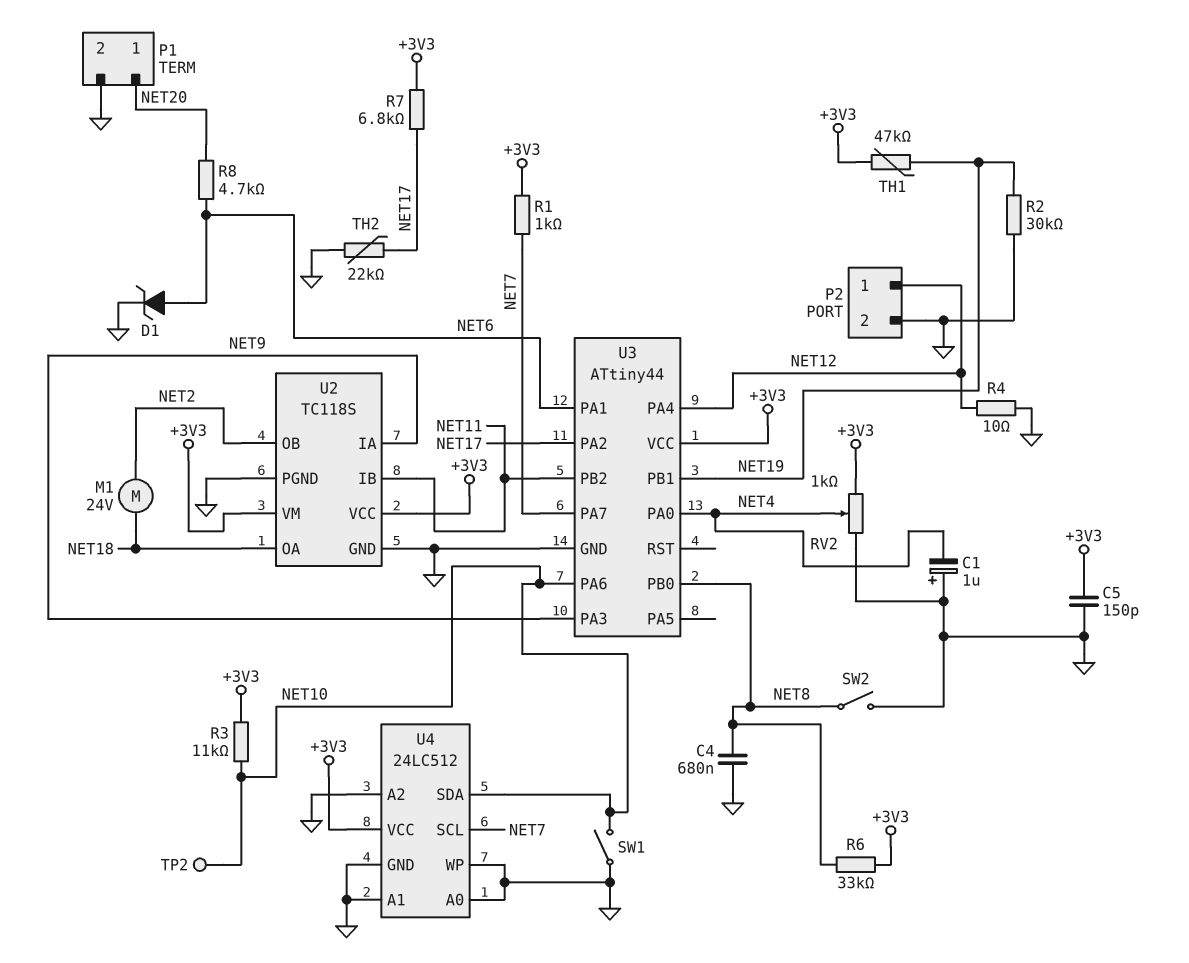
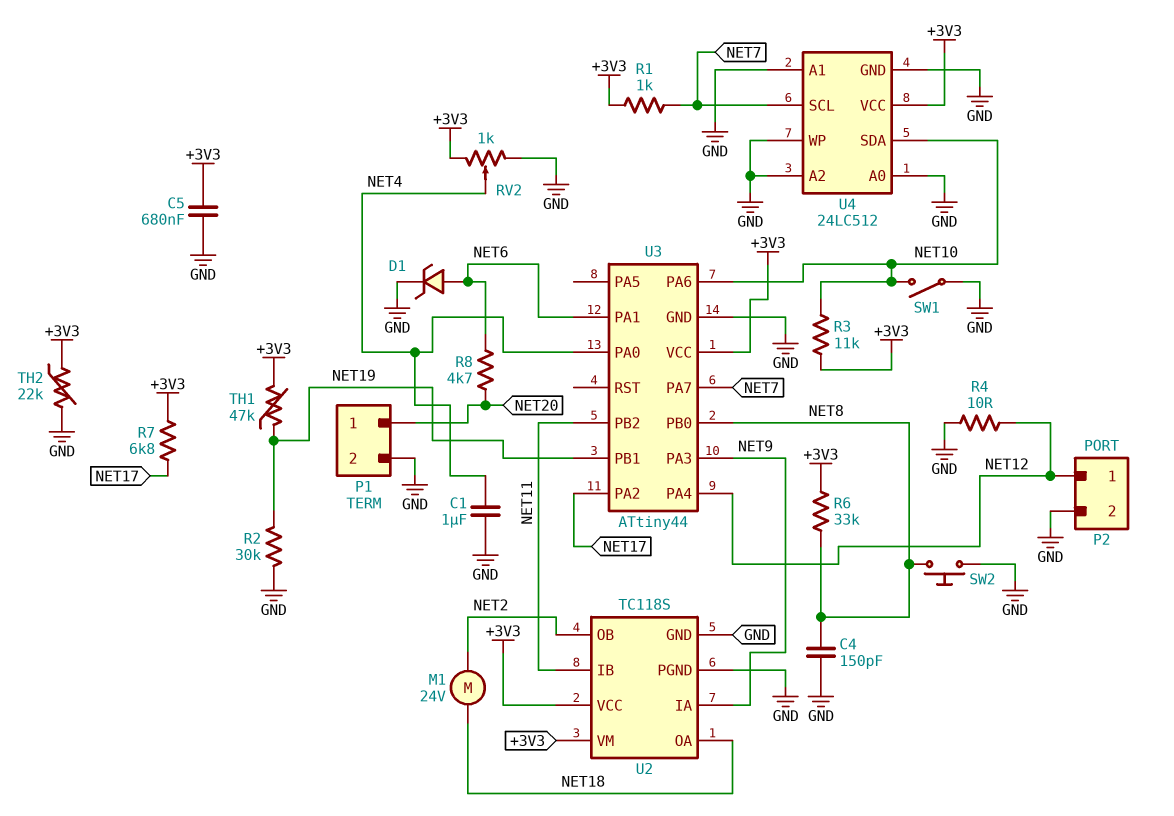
C1: 1uF (plus GND, minus NET4) -> 1uF (GND, NET4)
C4: 680nF (GND, NET8) -> 150pF (GND, NET8)
C5: 150pF (+3V3, GND) -> 680nF (+3V3, GND)
SW2: switch (GND, NET8) -> button (GND, NET8)
TH2: 22k (GND, NET17) -> 22k (+3V3, GND)
TP2: test point (NET10) -> none

